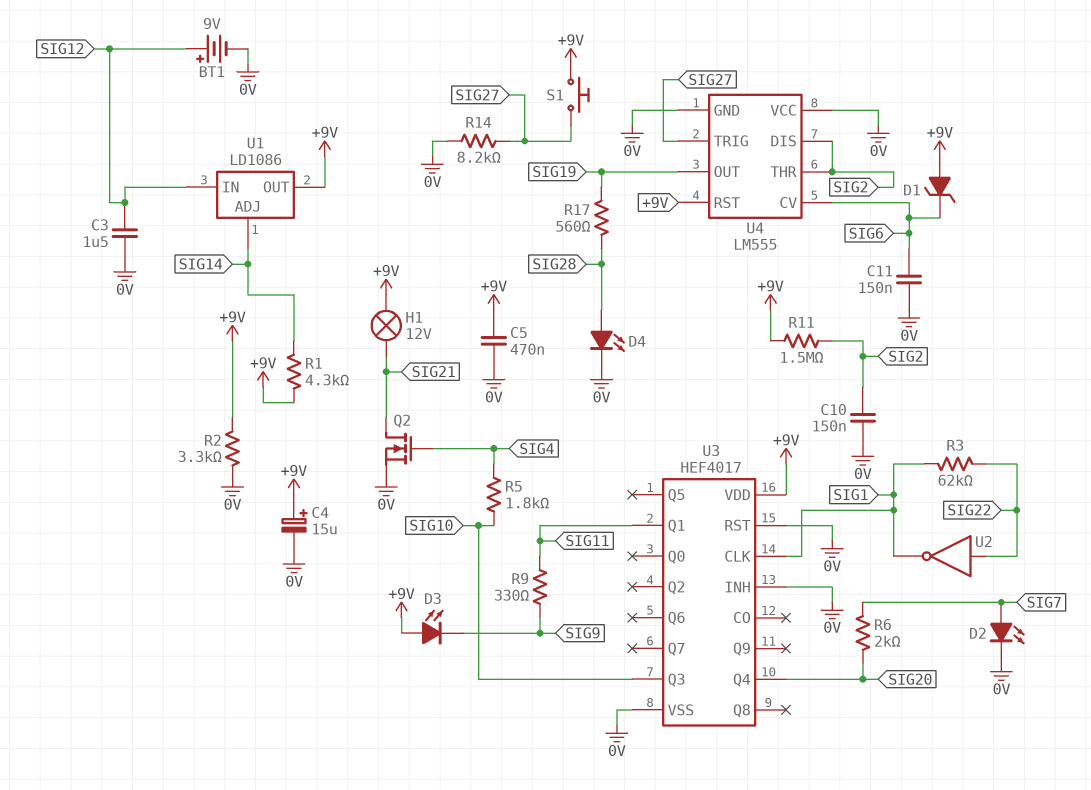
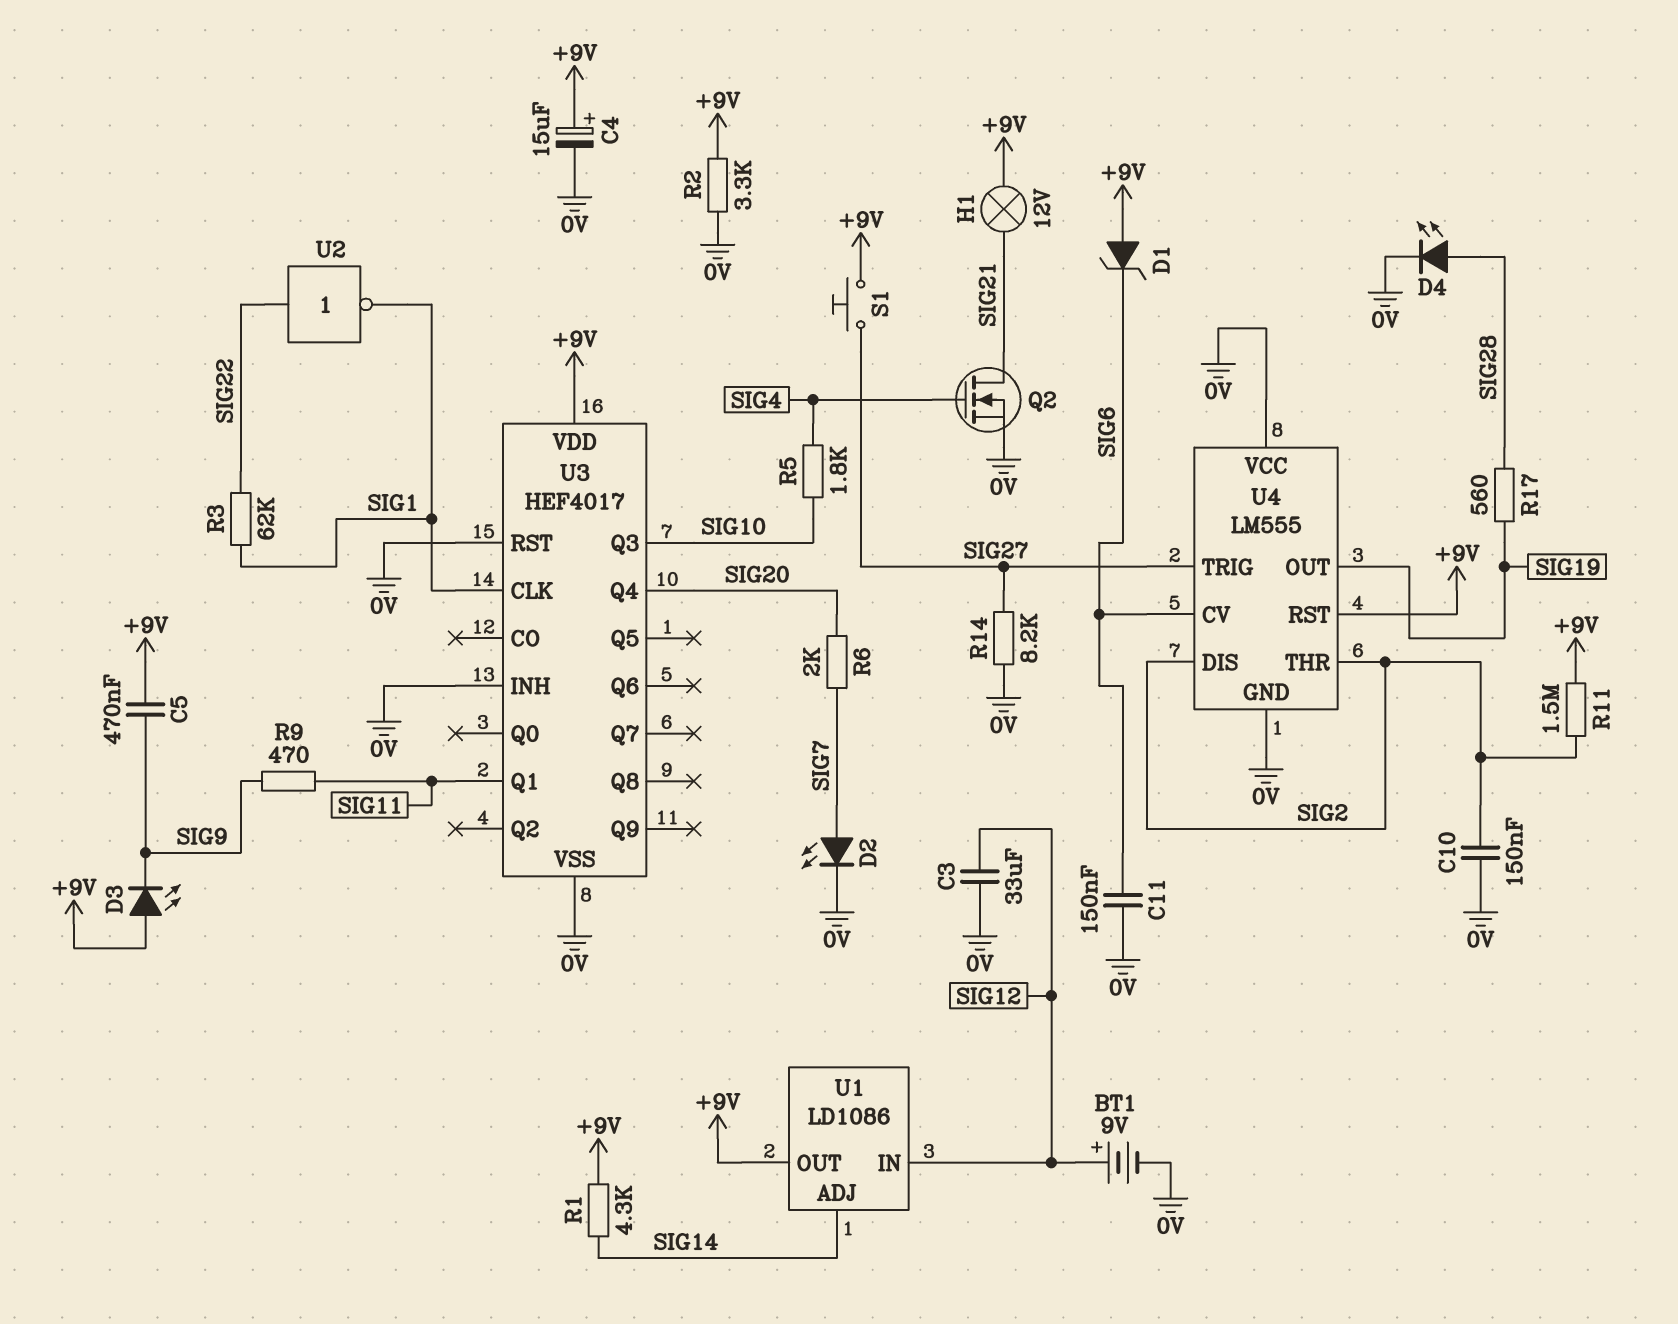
C3: 1.5uF (0V, SIG12) -> 33uF (0V, SIG12)
C5: 470nF (+9V, 0V) -> 470nF (+9V, SIG9)
R9: 330 (SIG9, SIG11) -> 470 (SIG9, SIG11)

